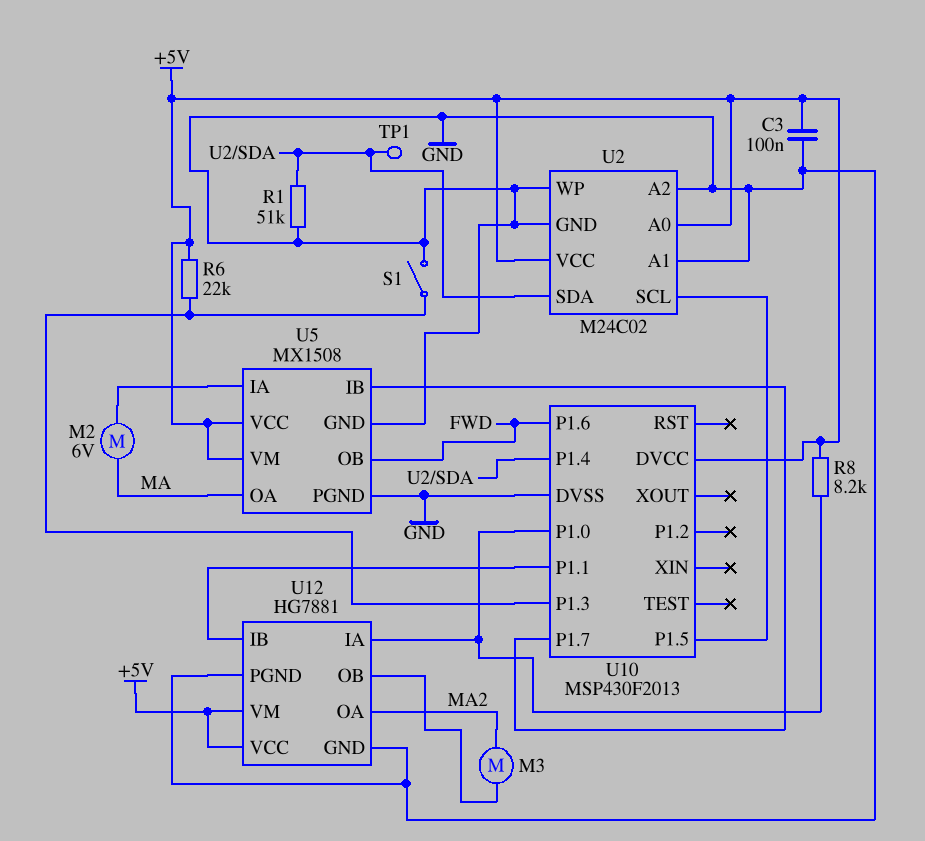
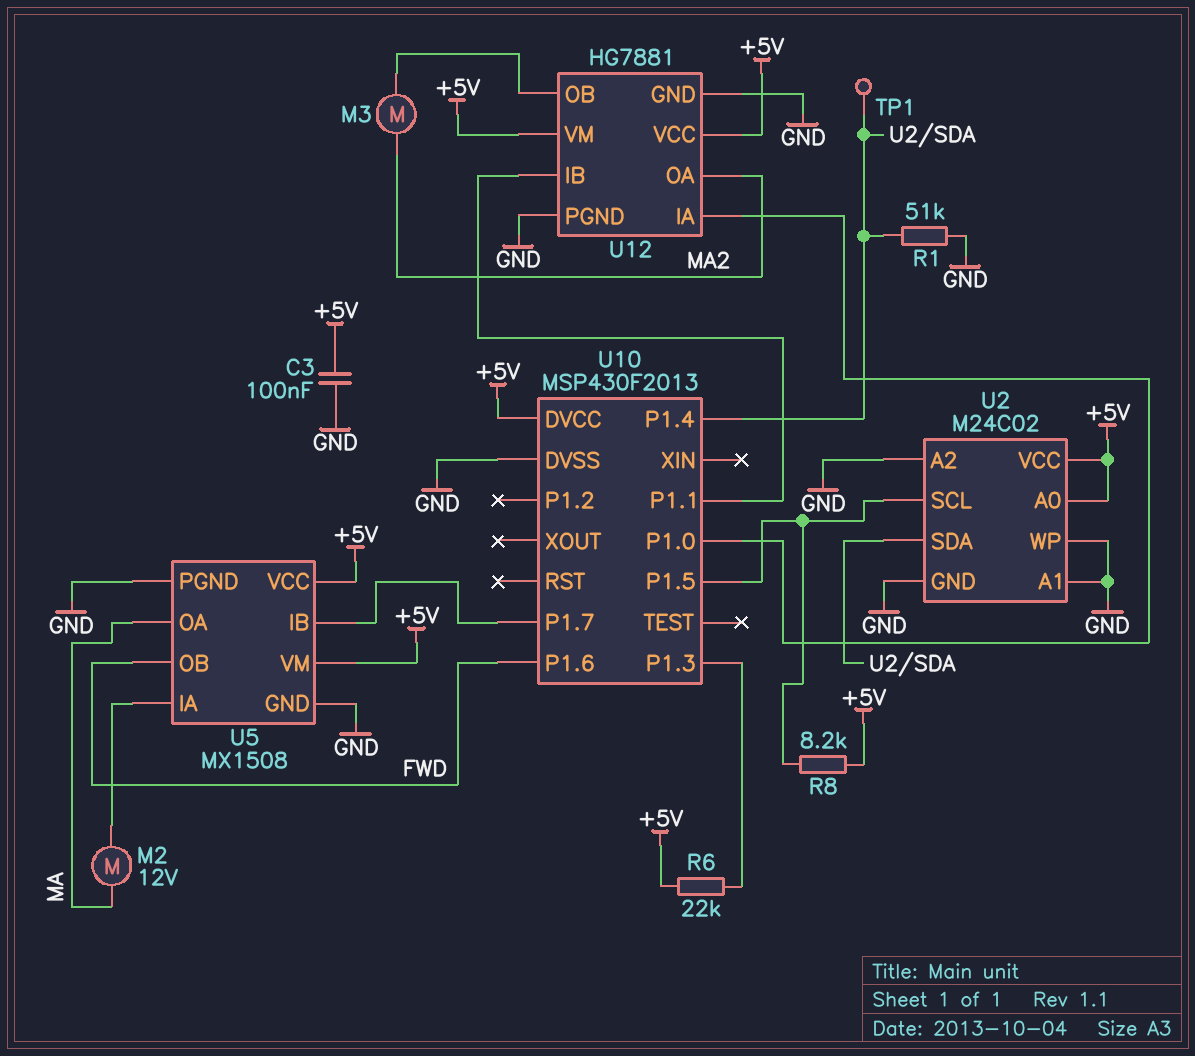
M2: motor 6V (MA, U5/IA) -> motor 12V (MA, U5/IA)
R8: 8.2k (+5V, U10/P1.0) -> 8.2k (+5V, U2/SCL)
S1: switch (GND, U10/P1.3) -> none

